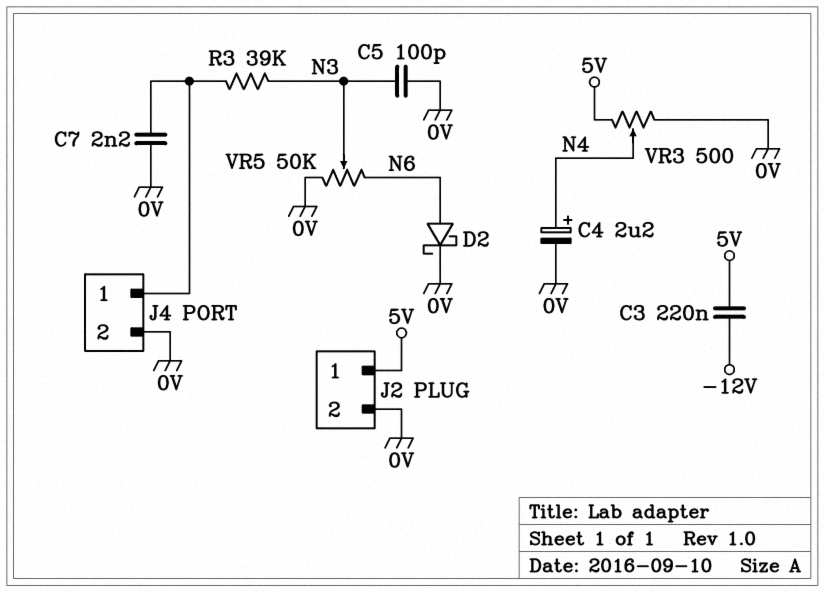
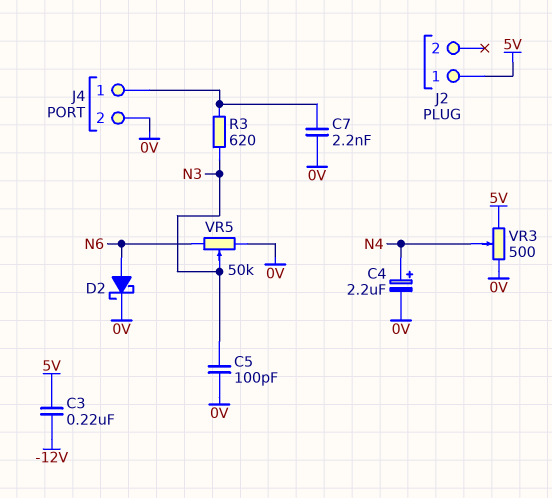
J2 pin 2: 0V -> none
R3: 39k (J4/1, N3) -> 620 (J4/1, N3)

